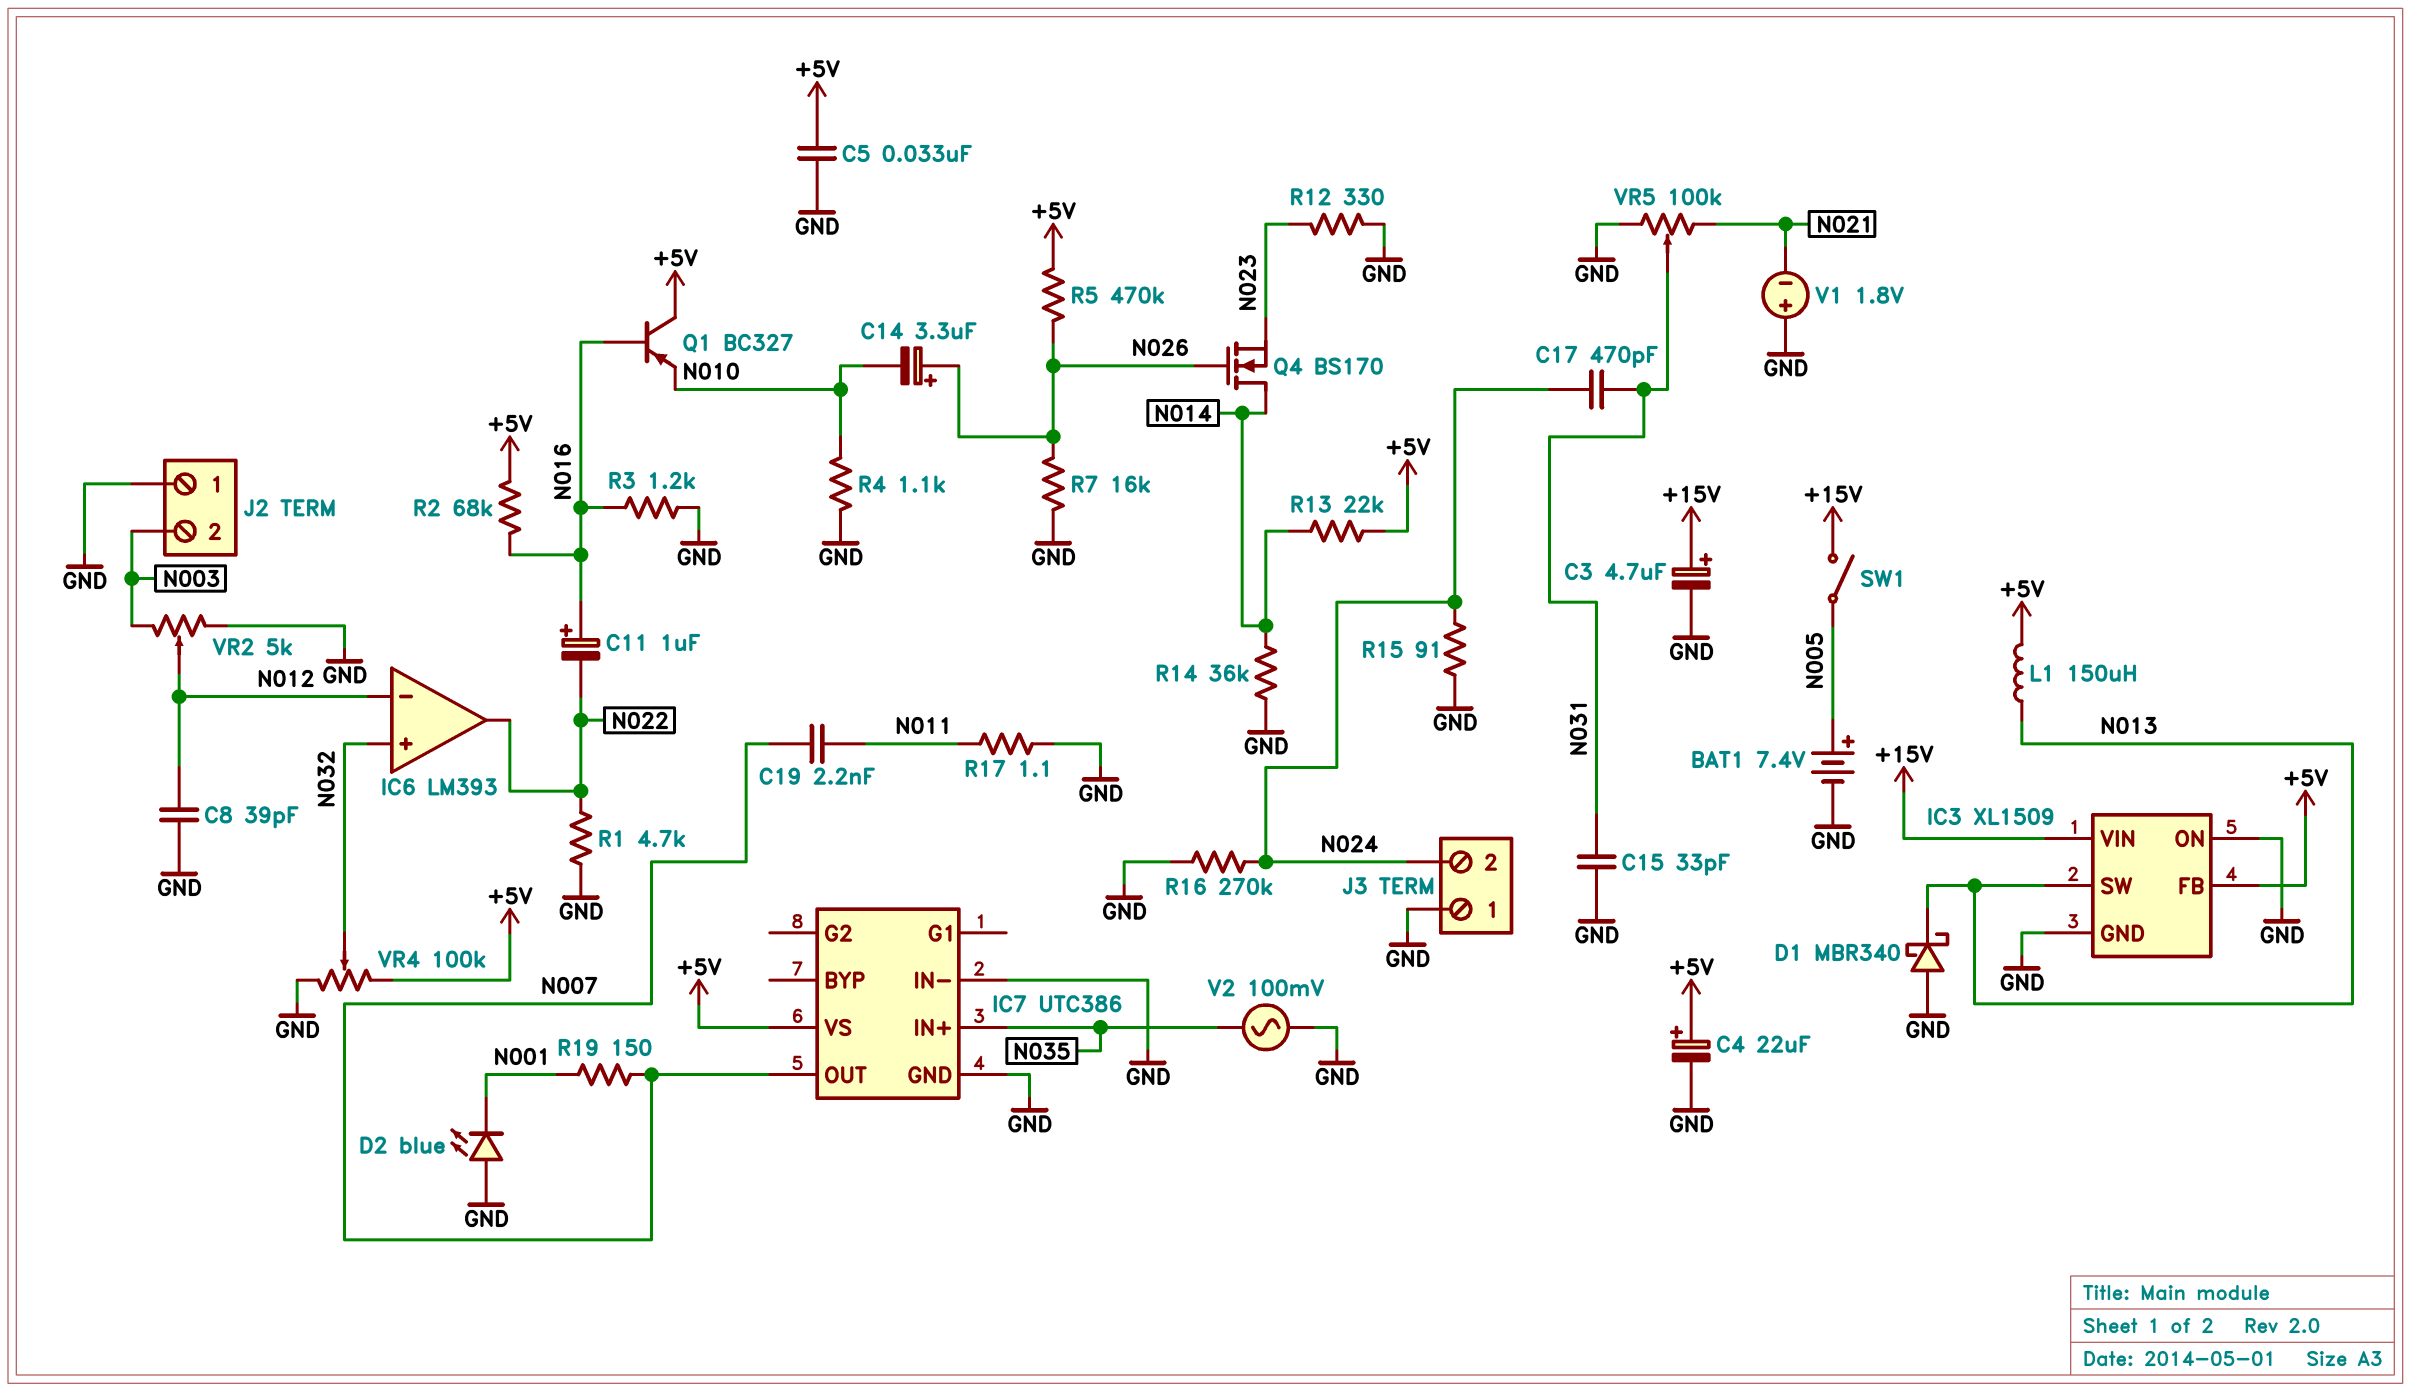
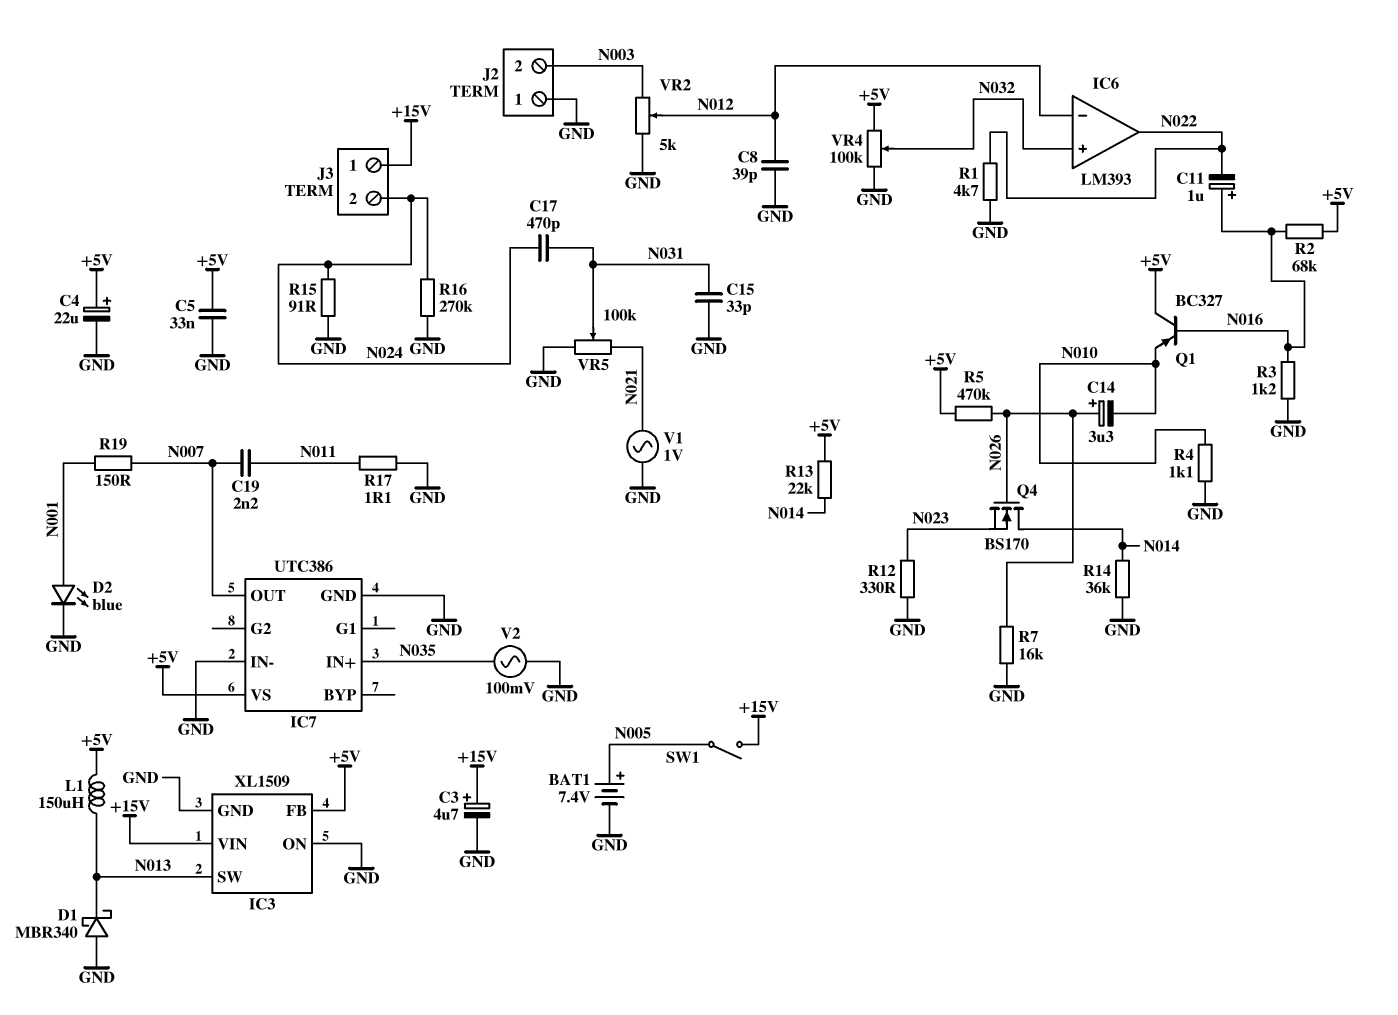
D2: LED blue (A GND, K N001) -> LED blue (A N001, K GND)
J3 pin 1: GND -> +15V
V1: 1.8V (plus GND, minus N021) -> AC 1V (GND, N021)

